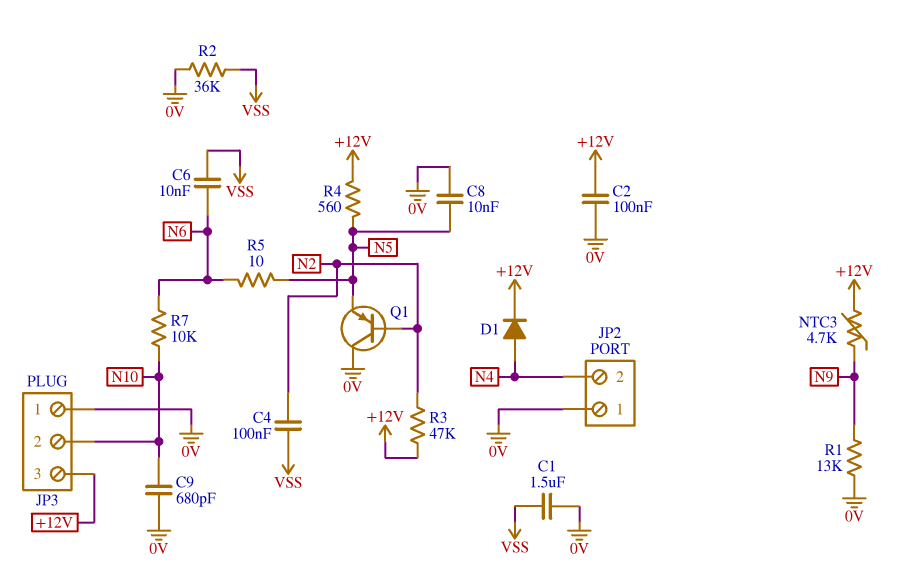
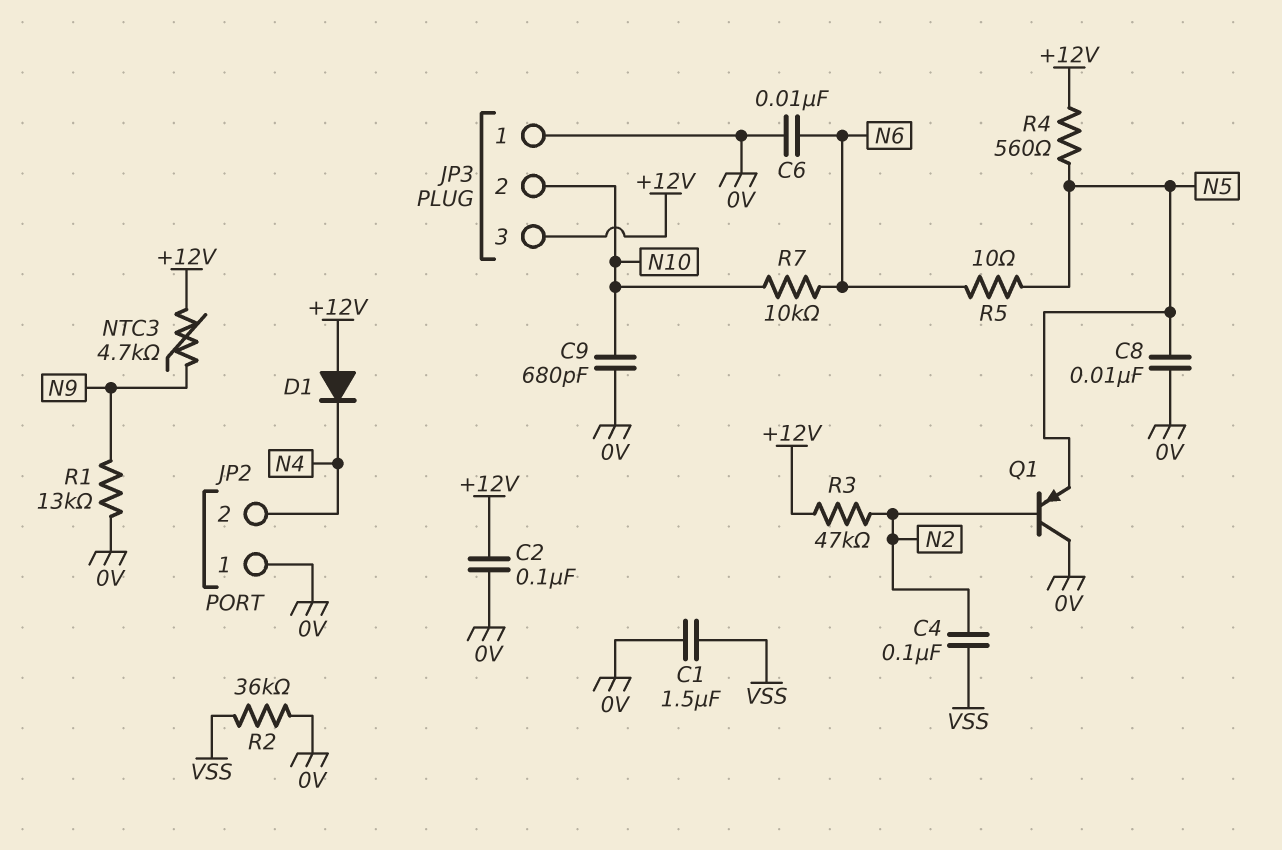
C6: 10nF (N6, VSS) -> 10nF (0V, N6)
D1: diode (A N4, K +12V) -> diode (A +12V, K N4)

